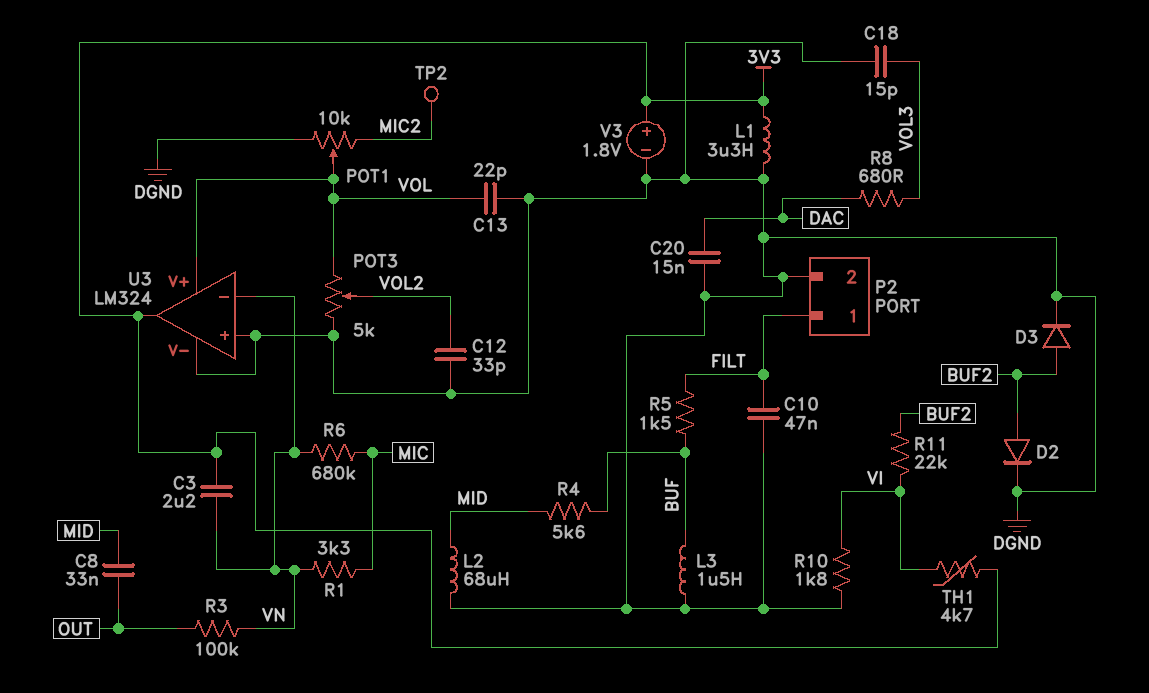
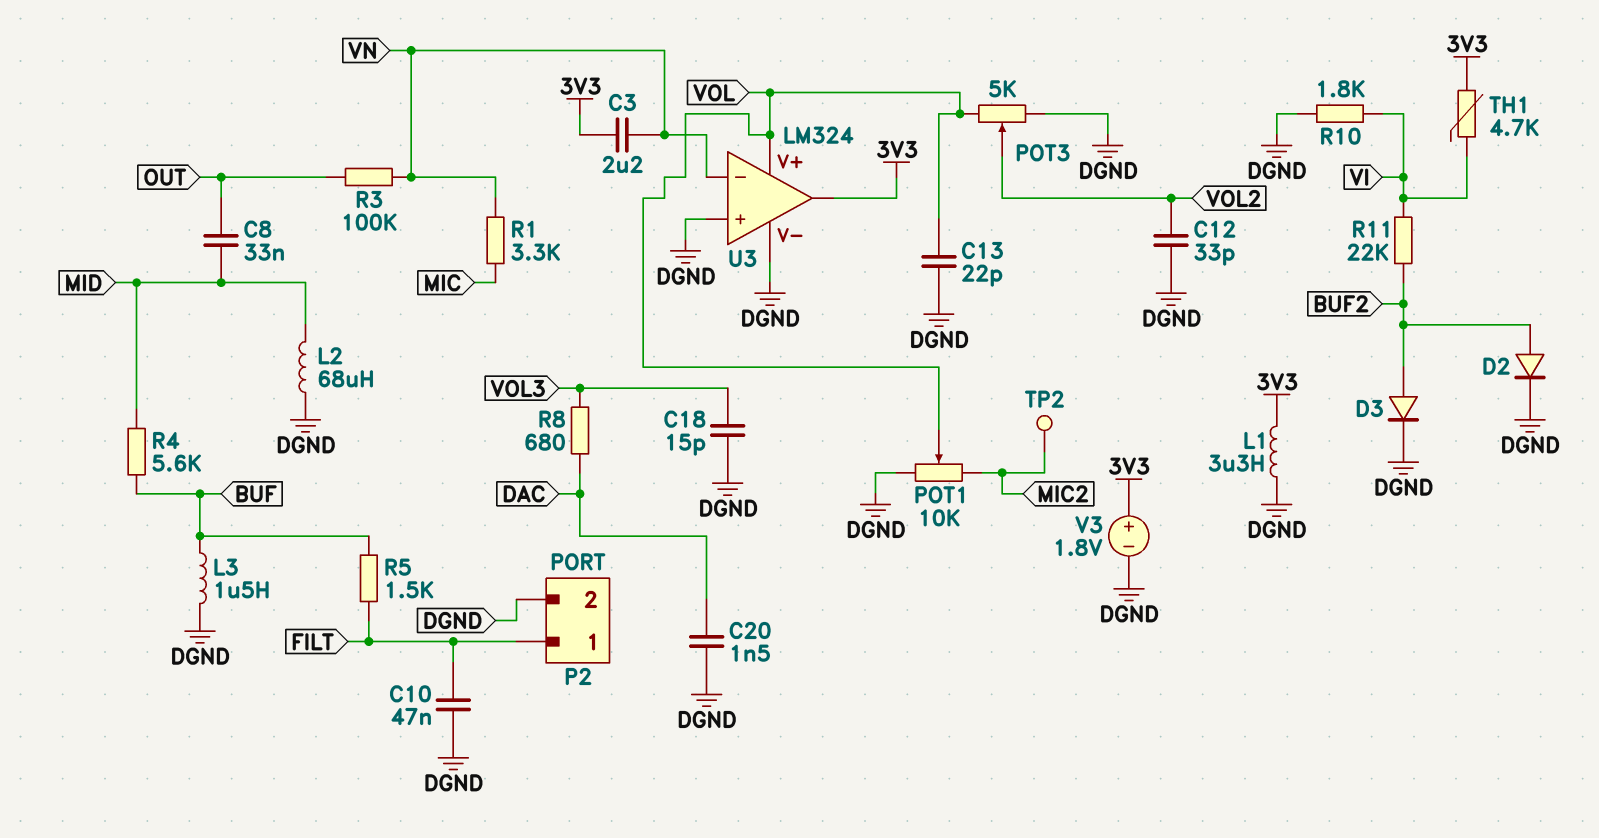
C20: 15nF (DAC, DGND) -> 1.5nF (DAC, DGND)
R6: 680k (MIC, VN) -> none

